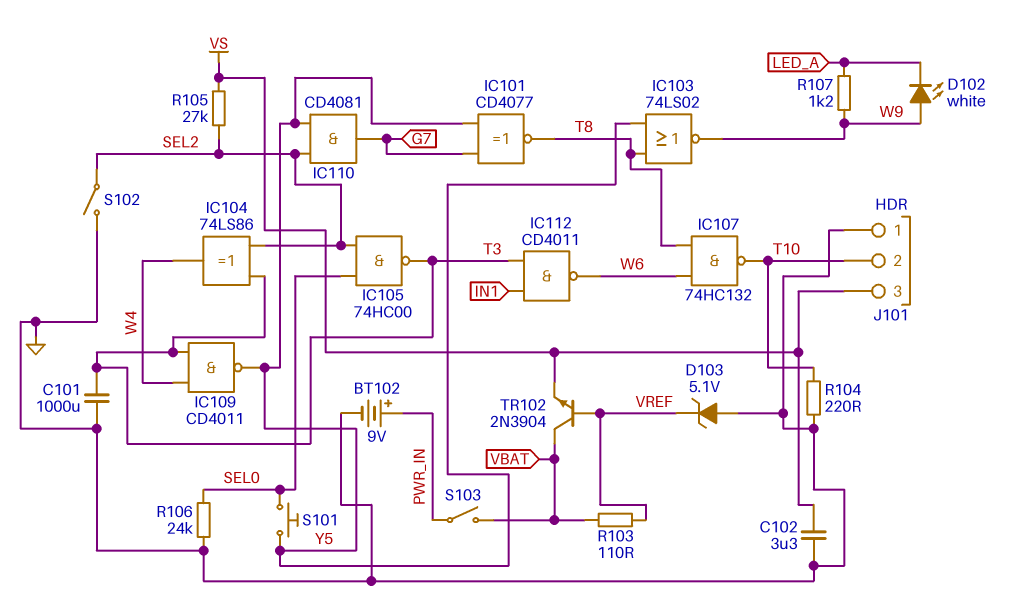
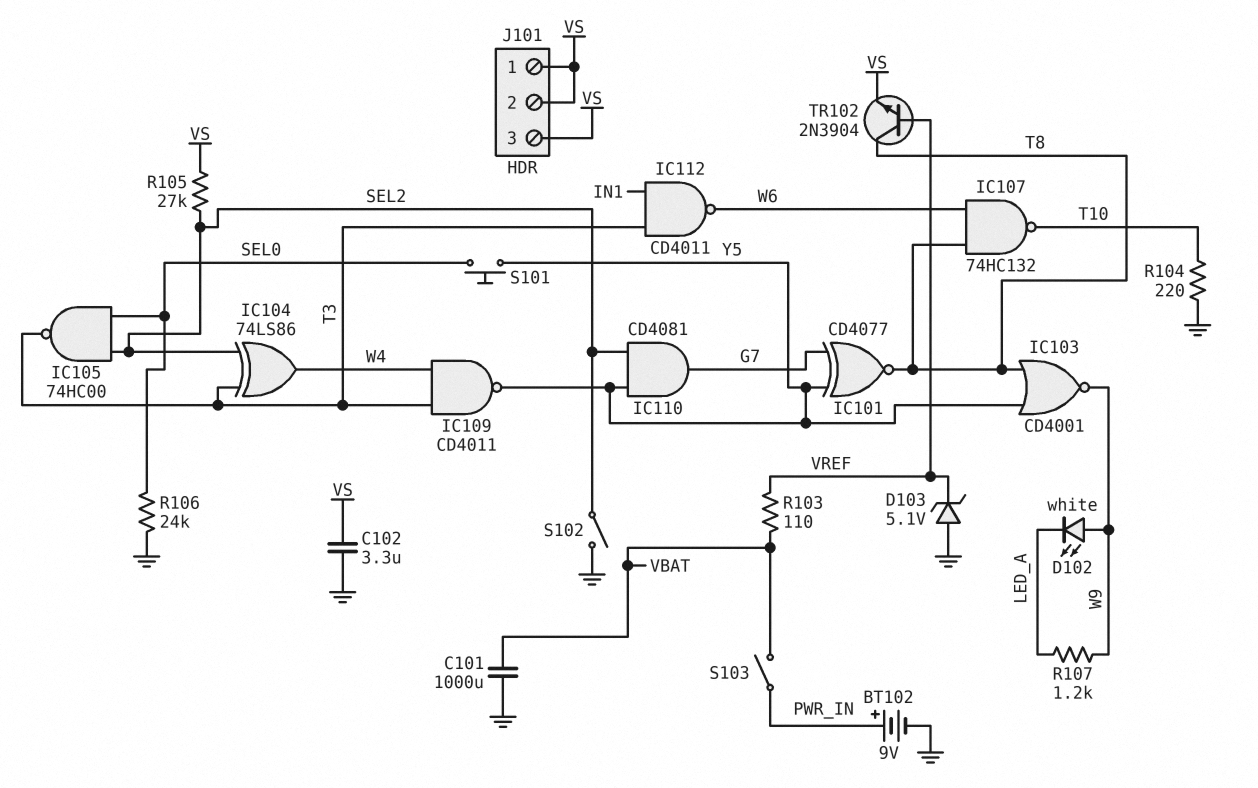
C101: 1000uF (GND, T3) -> 1000uF (GND, VBAT)
IC103: NOR 74LS02 (in T8, in Y5, out W9) -> NOR CD4001 (in T8, in Y5, out W9)
J101 pin 1: GND -> VS
J101 pin 2: T10 -> VS
TR102: NPN 2N3904 (B VREF, C VBAT, E VS) -> NPN 2N3904 (B VREF, C T8, E VS)

